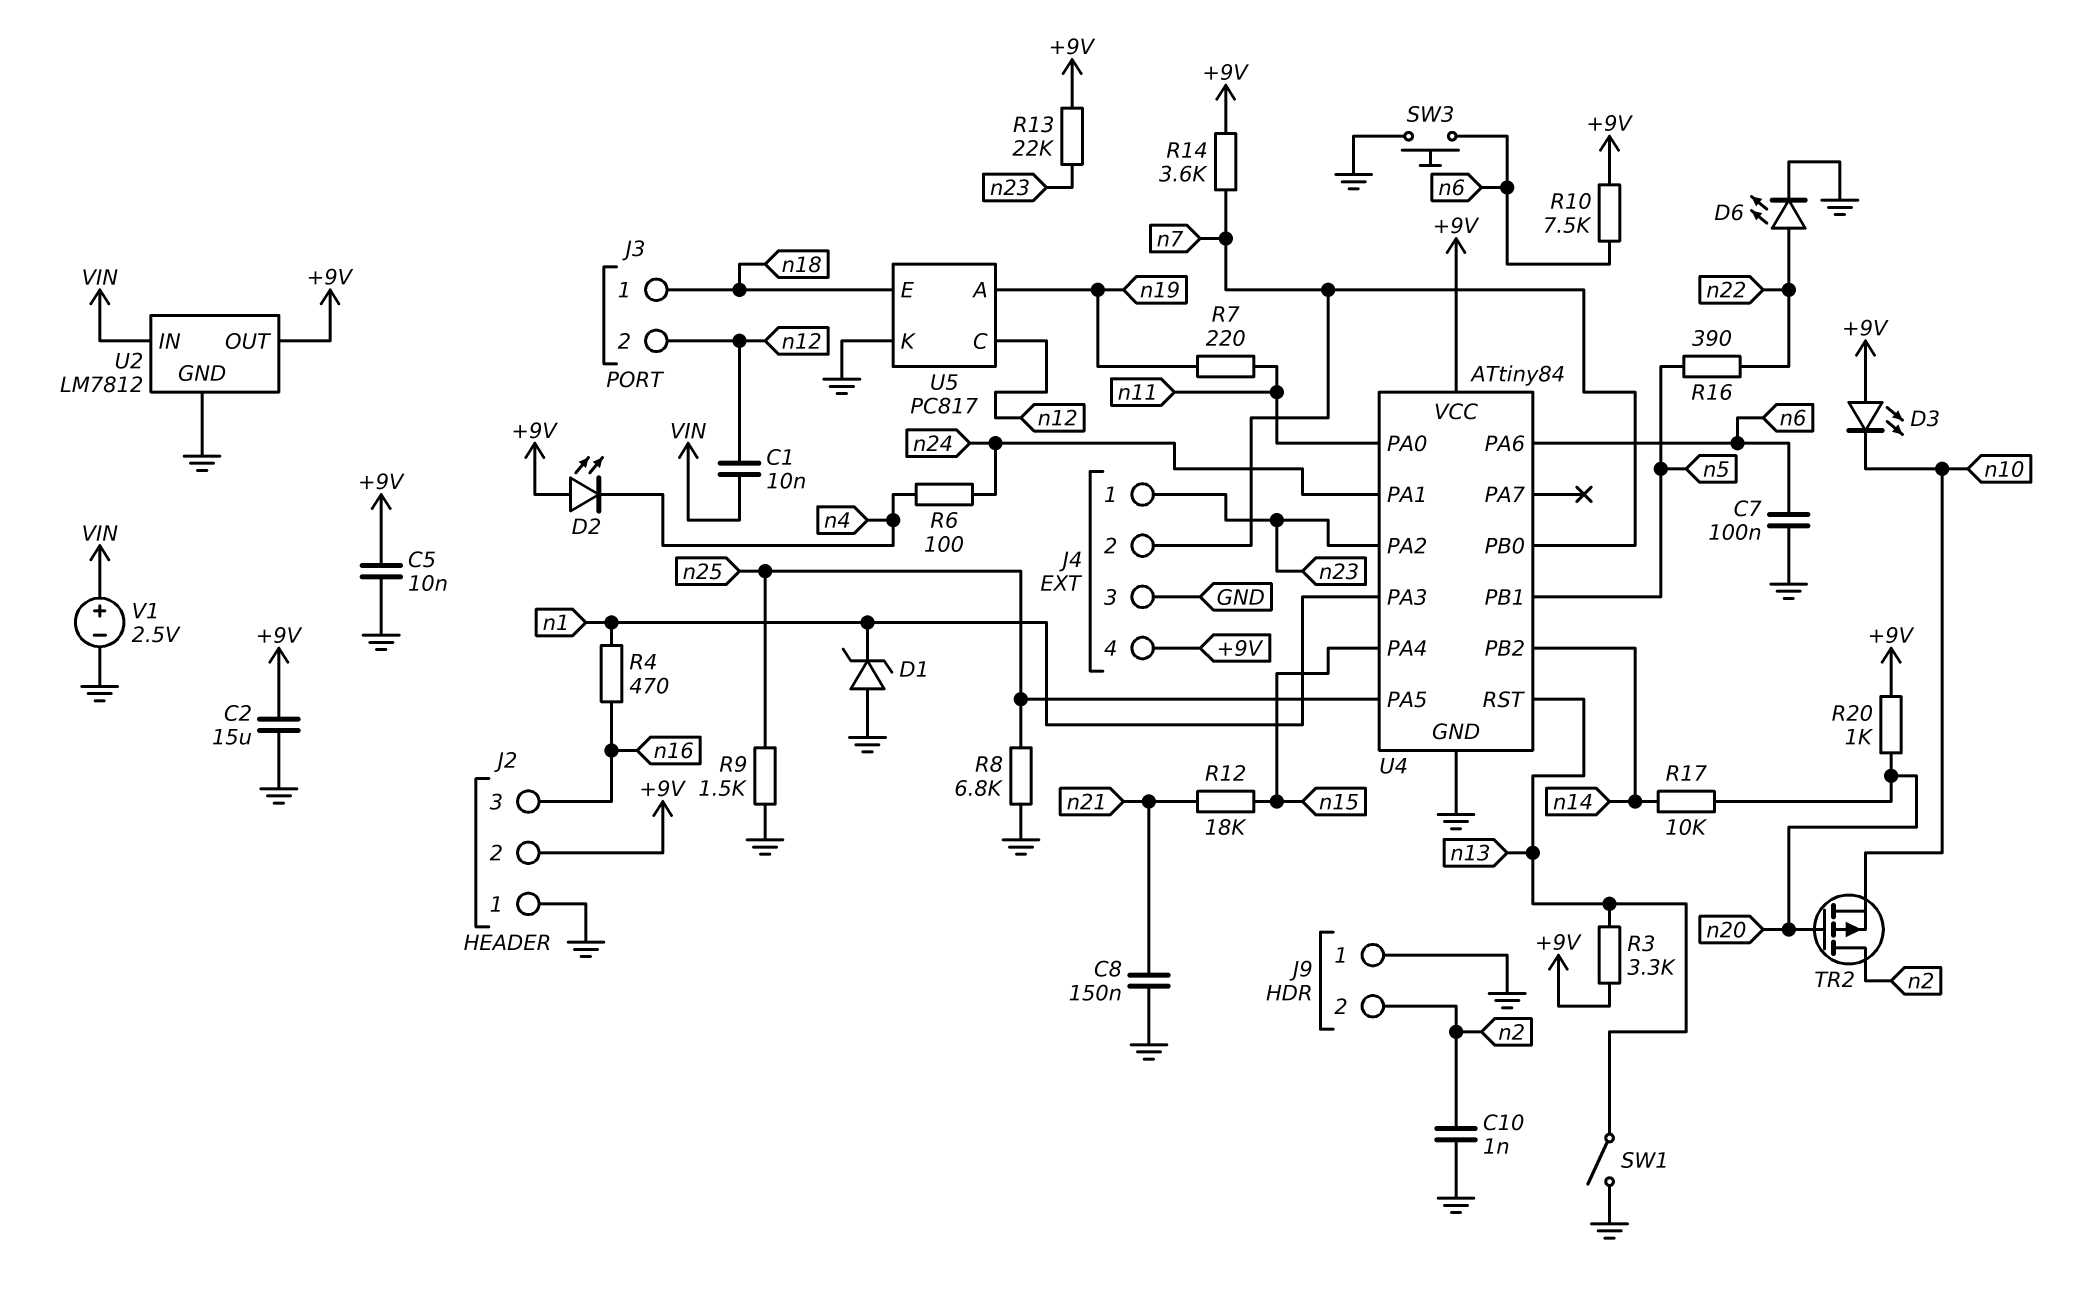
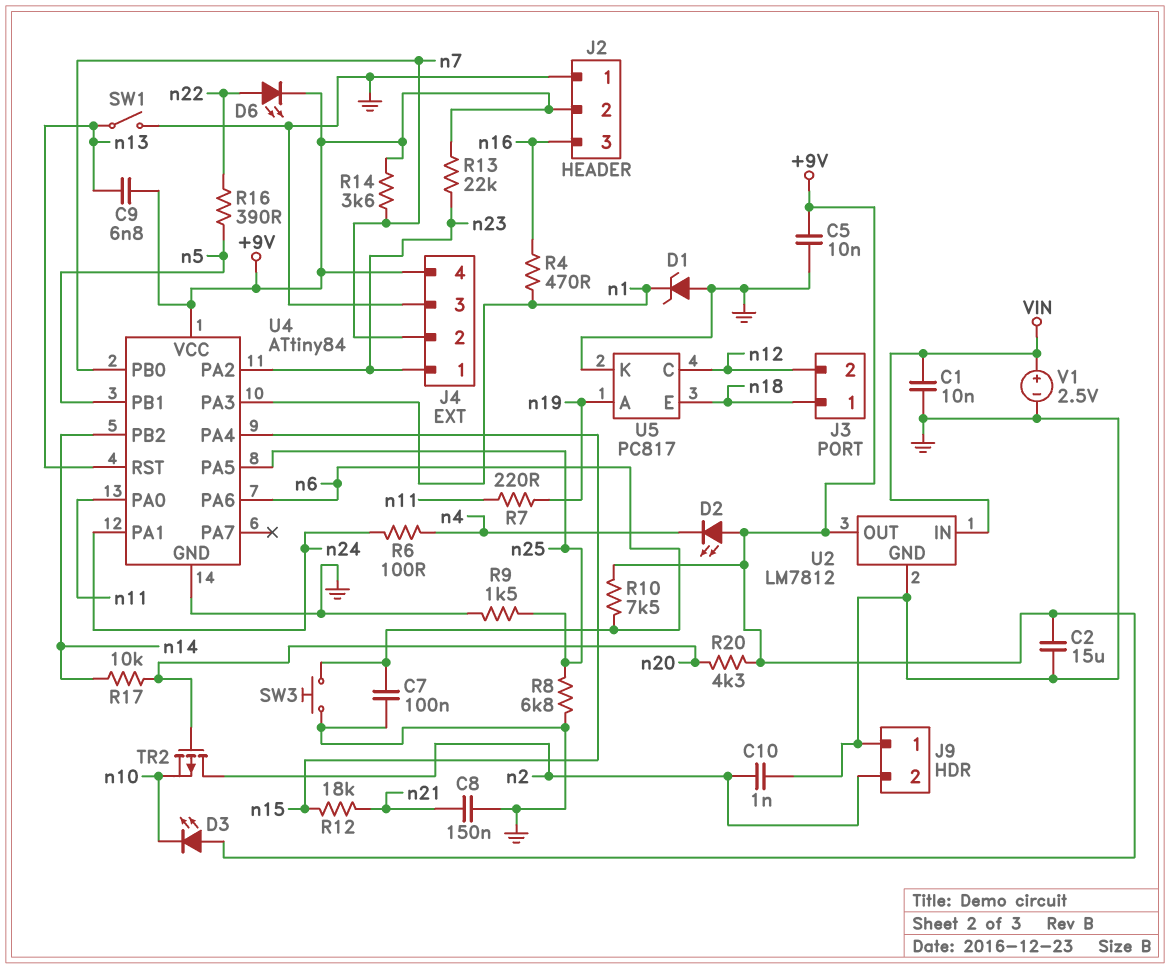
C1: 10nF (VIN, n12) -> 10nF (GND, VIN)
C9: none -> 6.8nF (+9V, n13)
D6: LED (A n22, K GND) -> LED (A n22, K +9V)
R3: 3.3k (+9V, n13) -> none
R20: 1k (+9V, n20) -> 4.3k (+9V, n20)

